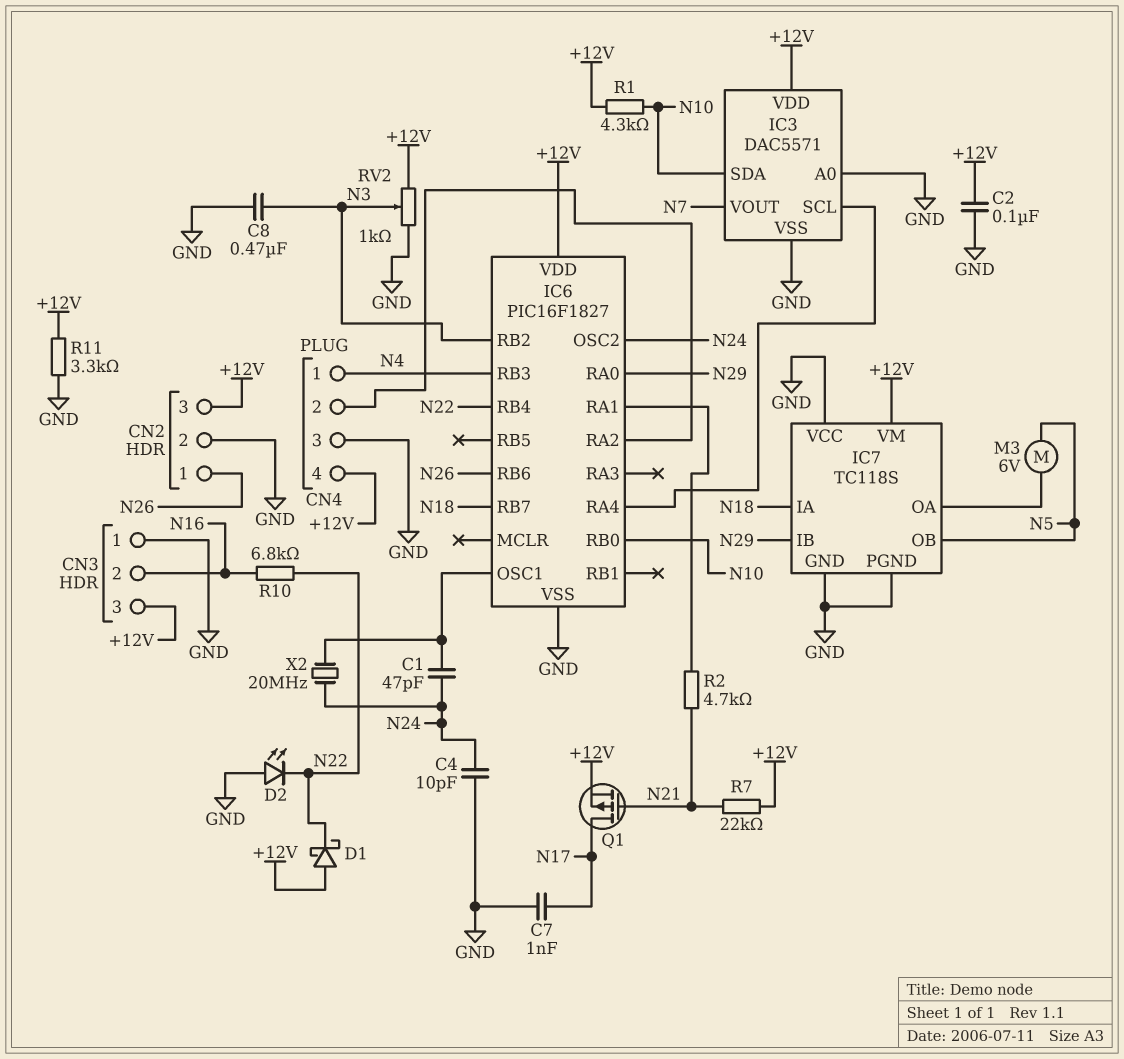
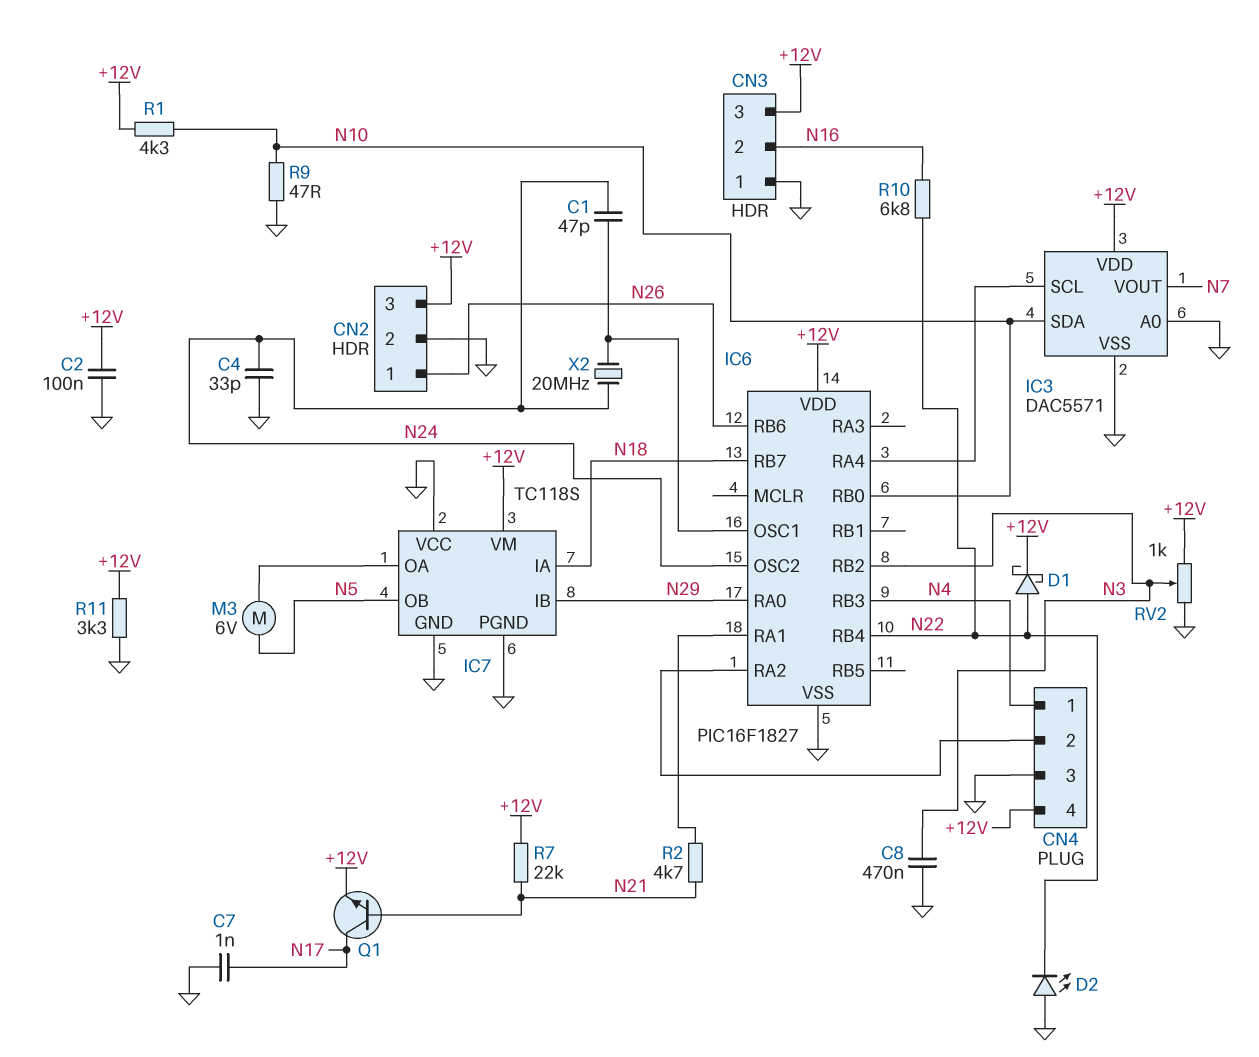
C4: 10pF (GND, N24) -> 33pF (GND, N24)
D1: schottky (A +12V, K N22) -> schottky (A N22, K +12V)
Q1: PMOS (G N21, D N17, S +12V) -> NPN (B N21, C N17, E +12V)
R9: none -> 47 (GND, N10)

